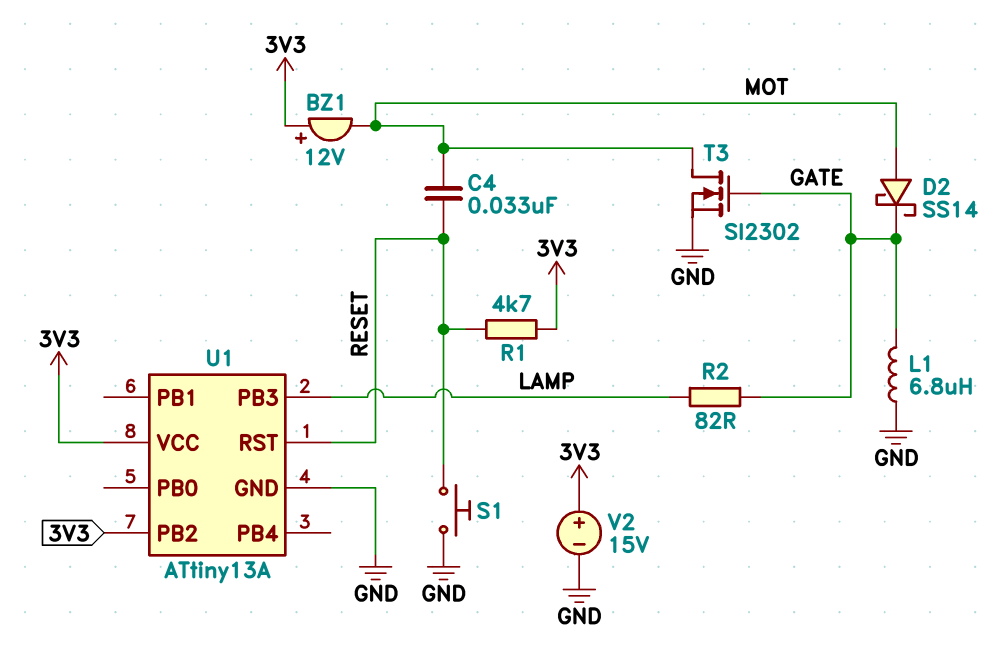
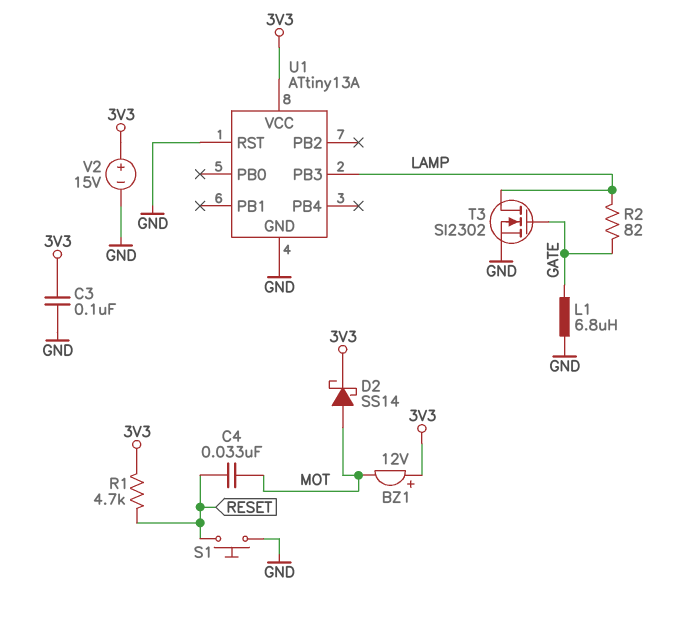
C3: none -> 100nF (3V3, GND)
D2: schottky SS14 (A MOT, K GATE) -> schottky SS14 (A MOT, K 3V3)
T3: NMOS SI2302 (G GATE, D MOT, S GND) -> NMOS SI2302 (G GATE, D LAMP, S GND)
U1 pin PB2: 3V3 -> none
U1 pin RST: RESET -> GND

